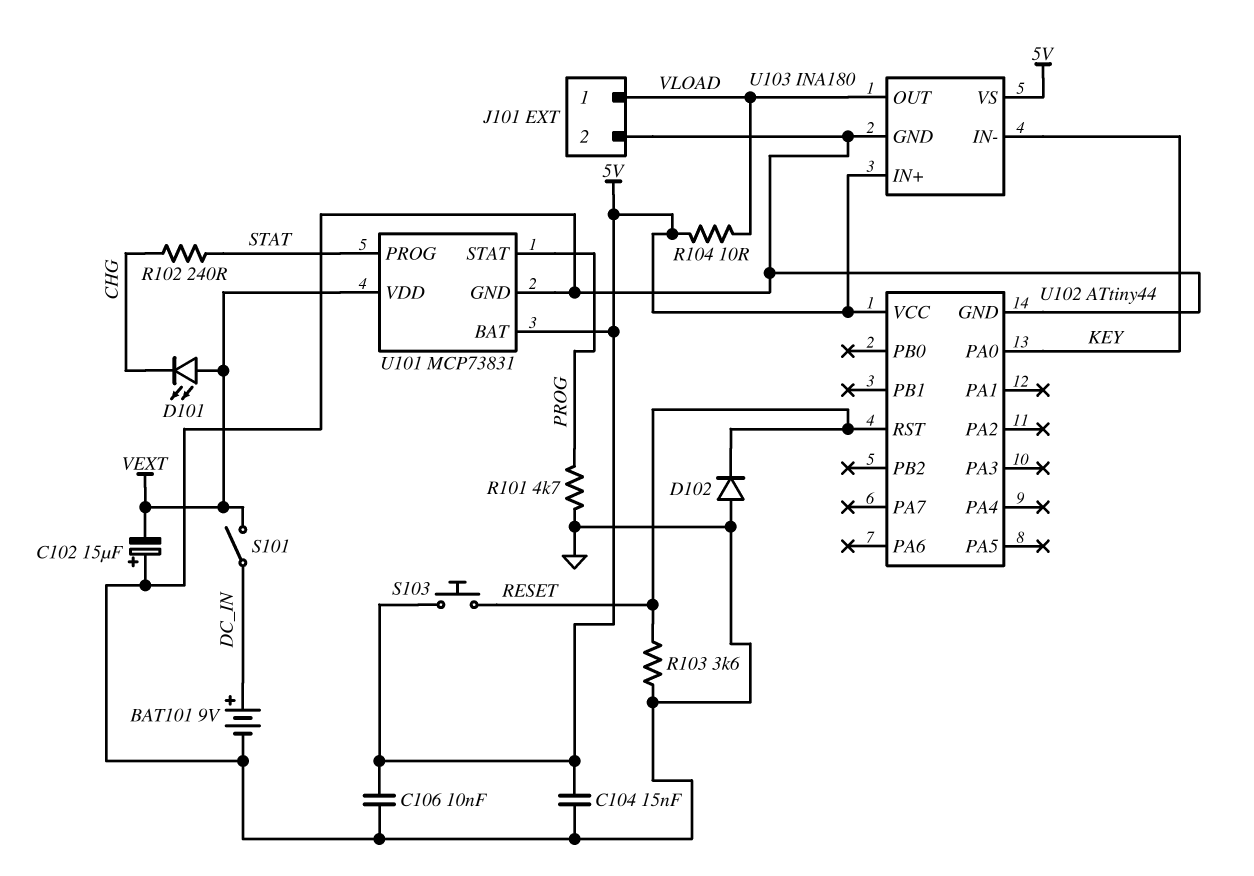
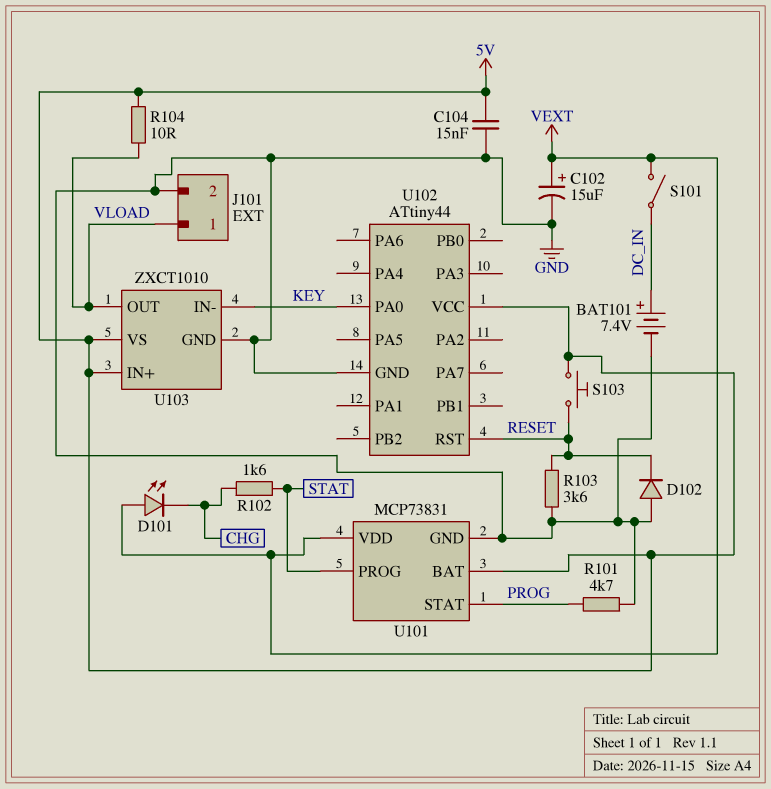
BAT101: 9V (plus DC_IN, minus GND) -> 7.4V (plus DC_IN, minus GND)
C102: 15uF (plus GND, minus VEXT) -> 15uF (plus VEXT, minus GND)
C106: 10nF (5V, GND) -> none
R102: 240 (CHG, STAT) -> 1.6k (CHG, STAT)
U103: INA180 -> ZXCT1010

